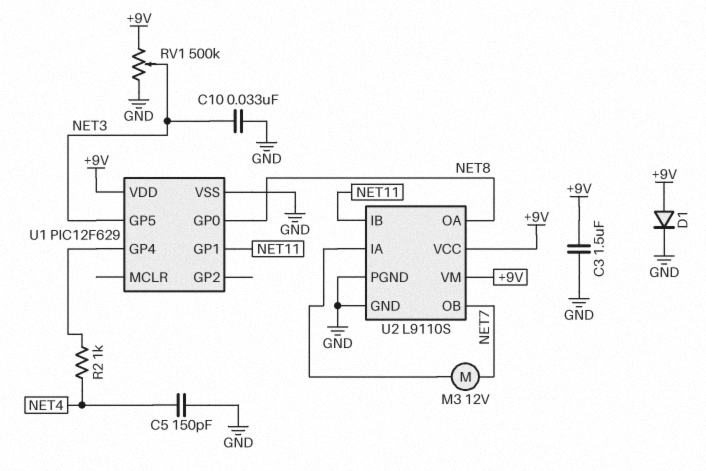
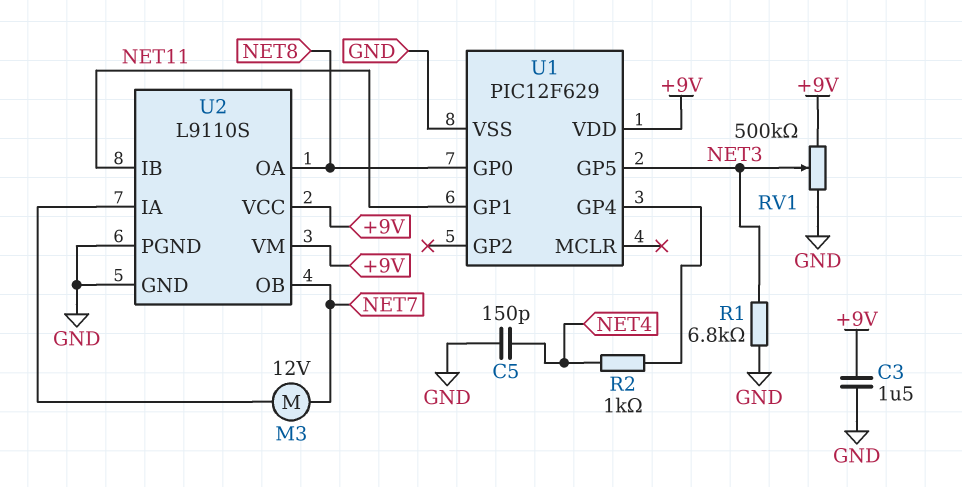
C10: 33nF (GND, NET3) -> none
D1: diode (A +9V, K GND) -> none
R1: none -> 6.8k (GND, NET3)

